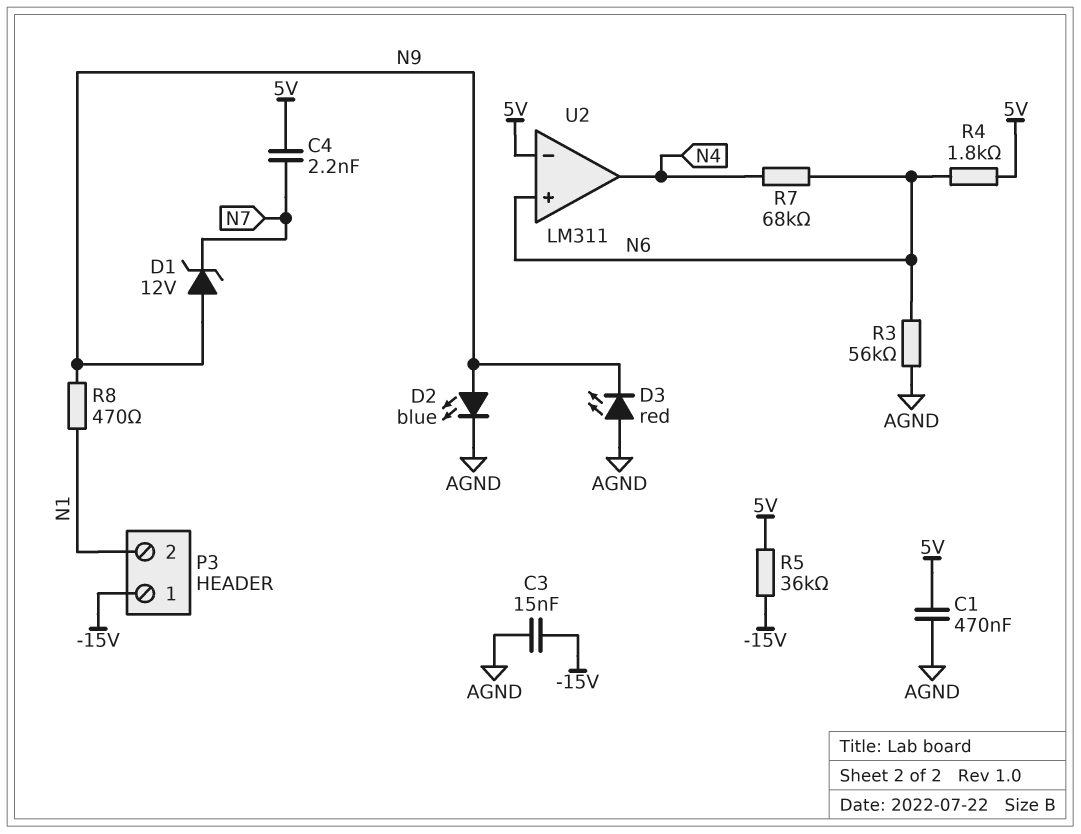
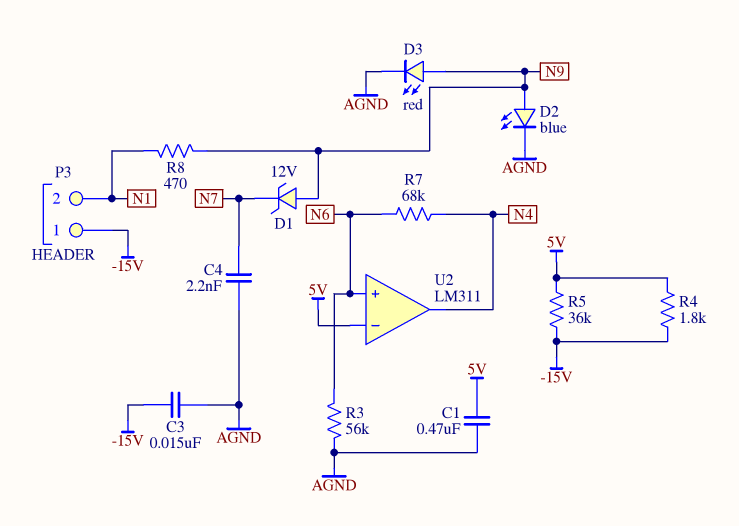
C4: 2.2nF (5V, N7) -> 2.2nF (AGND, N7)
D3: LED red (A AGND, K N9) -> LED red (A N9, K AGND)
R4: 1.8k (5V, N6) -> 1.8k (-15V, 5V)

